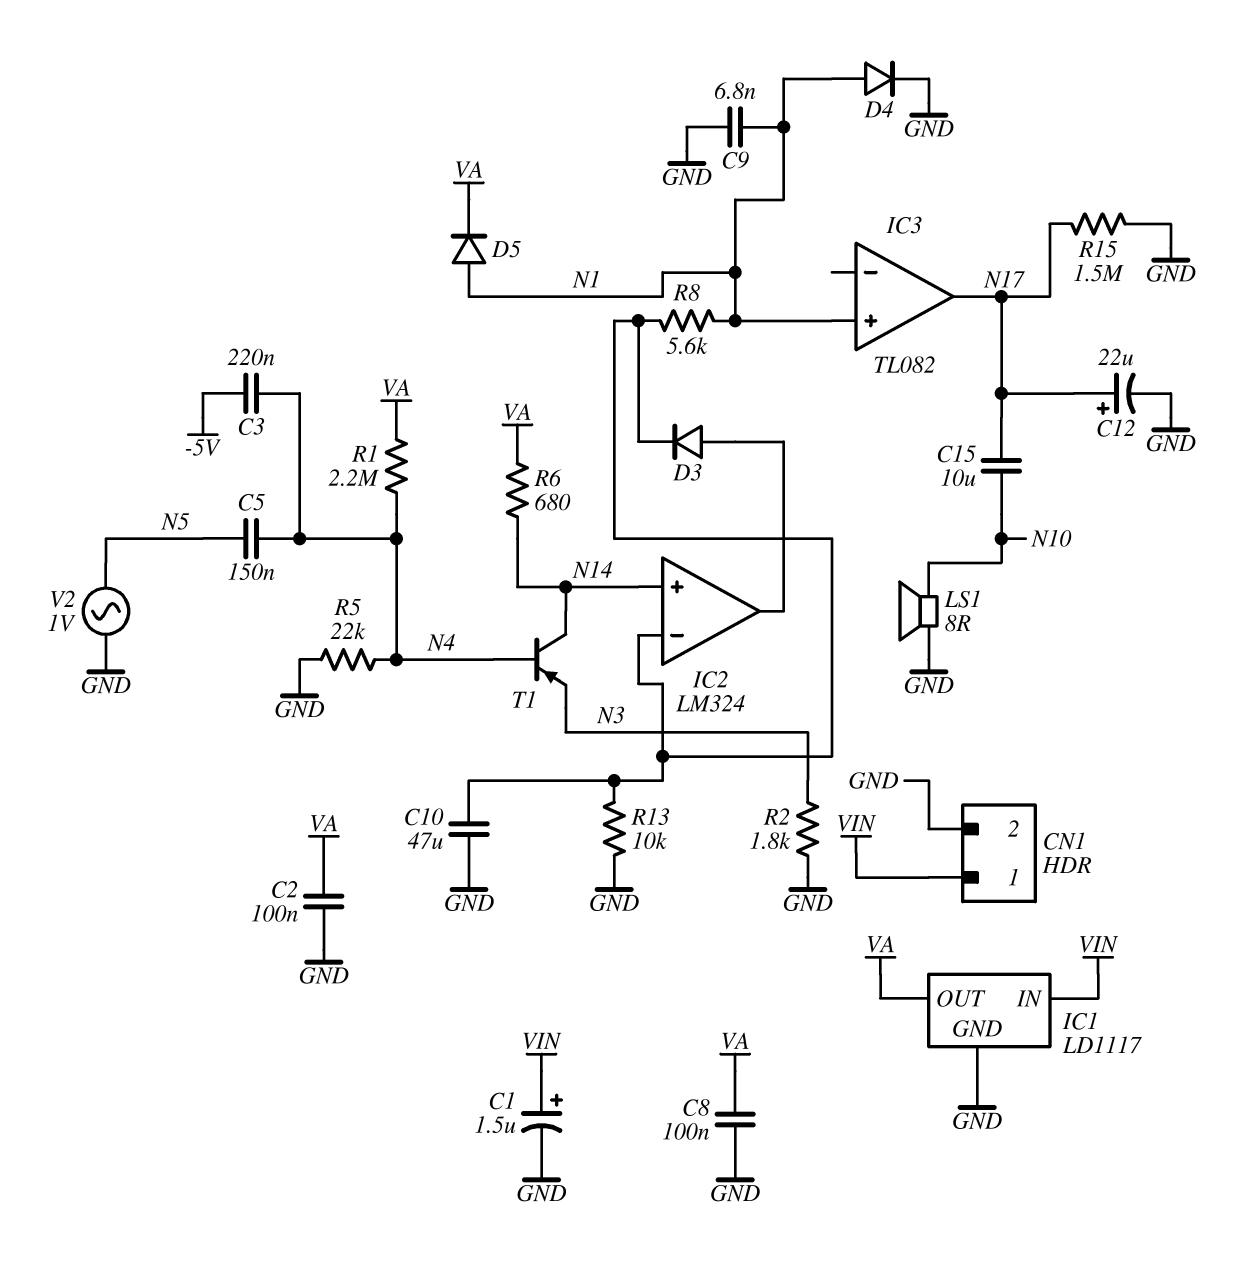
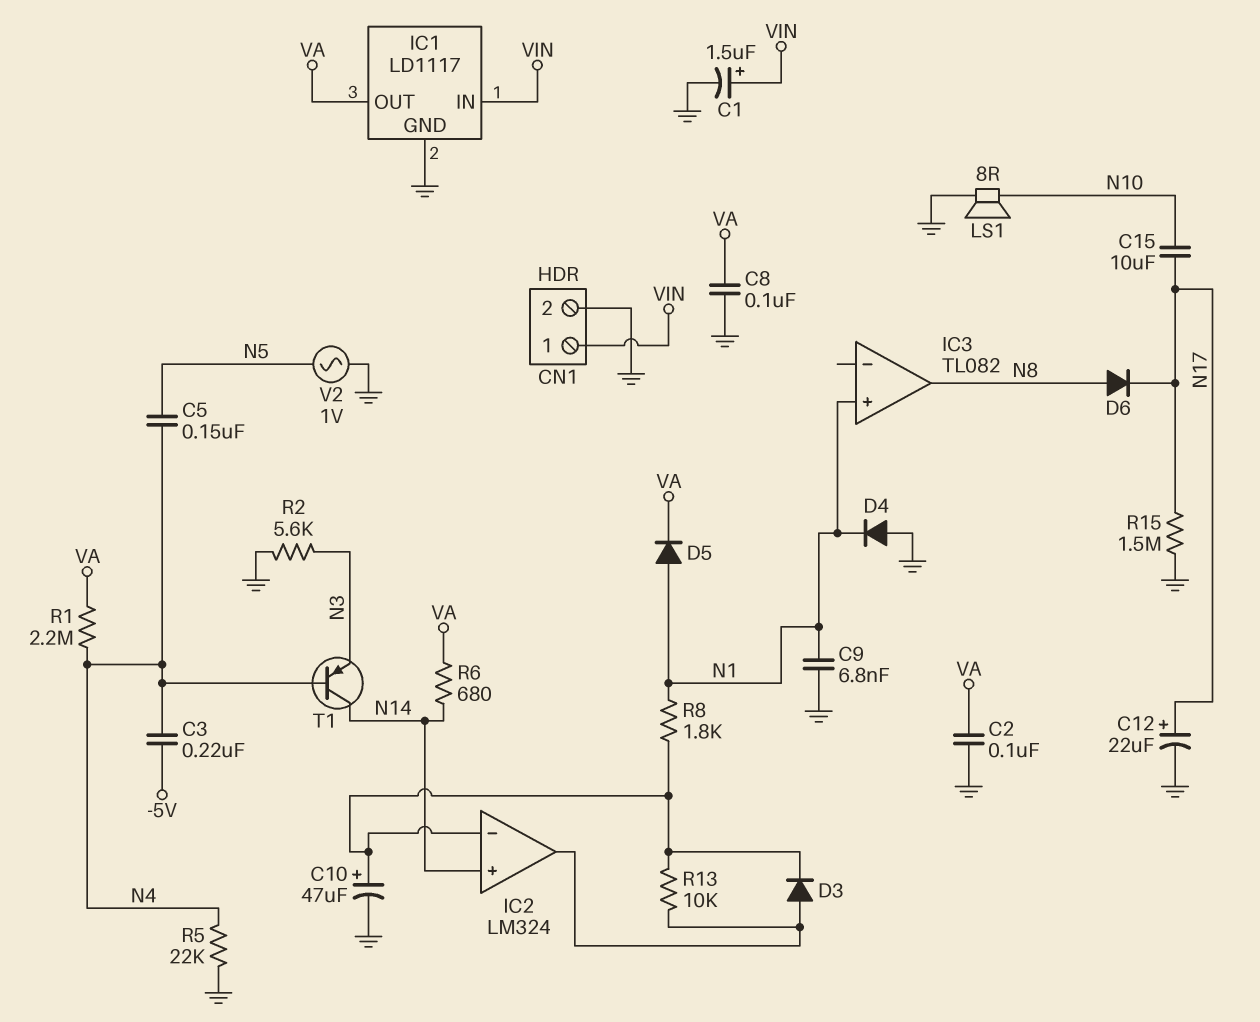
C10: 47uF (GND, IC2/in-) -> 47uF (plus IC2/in-, minus GND)
D4: diode (A N1, K GND) -> diode (A GND, K N1)
D6: none -> diode (A N8, K N17)
IC3 pin out: N17 -> N8
R2: 1.8k (GND, N3) -> 5.6k (GND, N3)
R8: 5.6k (IC2/in-, N1) -> 1.8k (IC2/in-, N1)
R13: 10k (GND, IC2/in-) -> 10k (IC2/in-, IC2/out)

